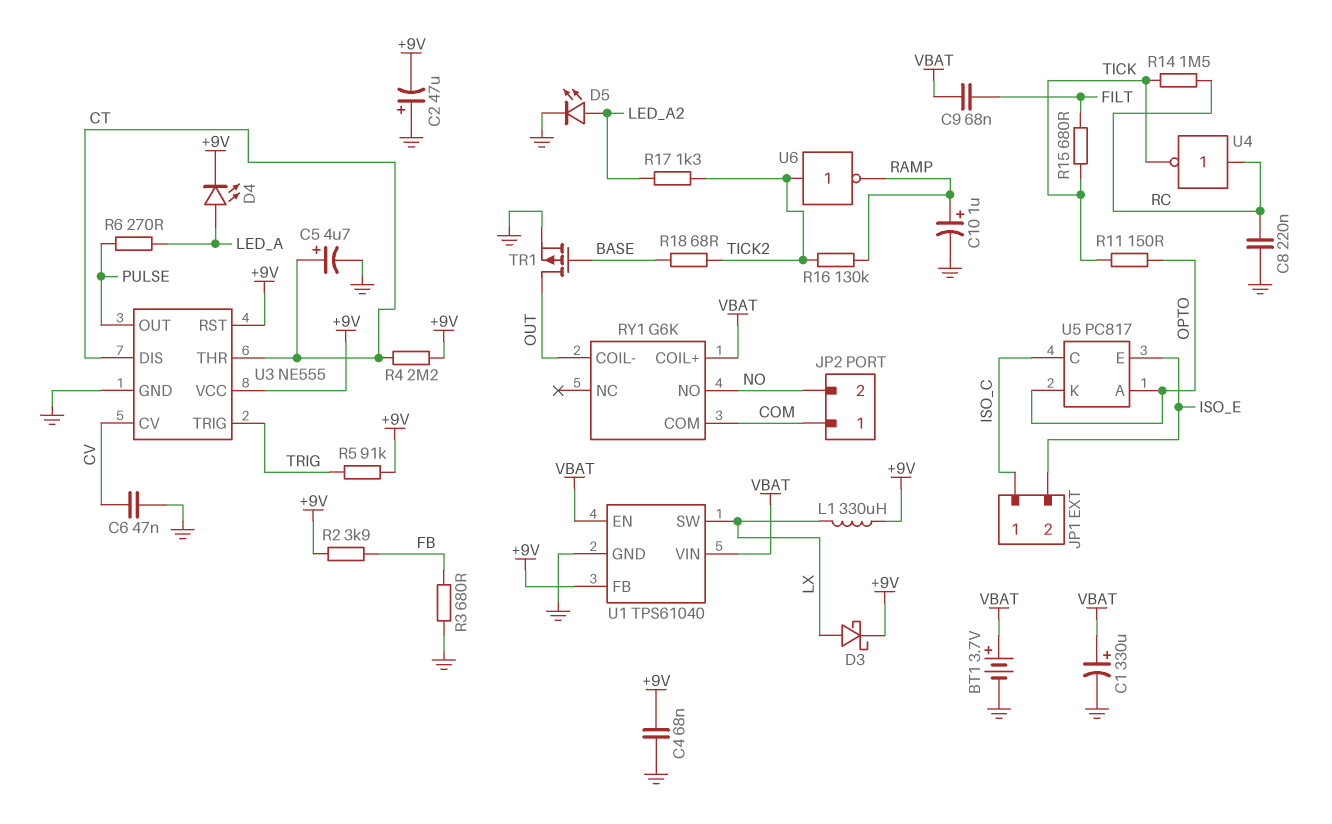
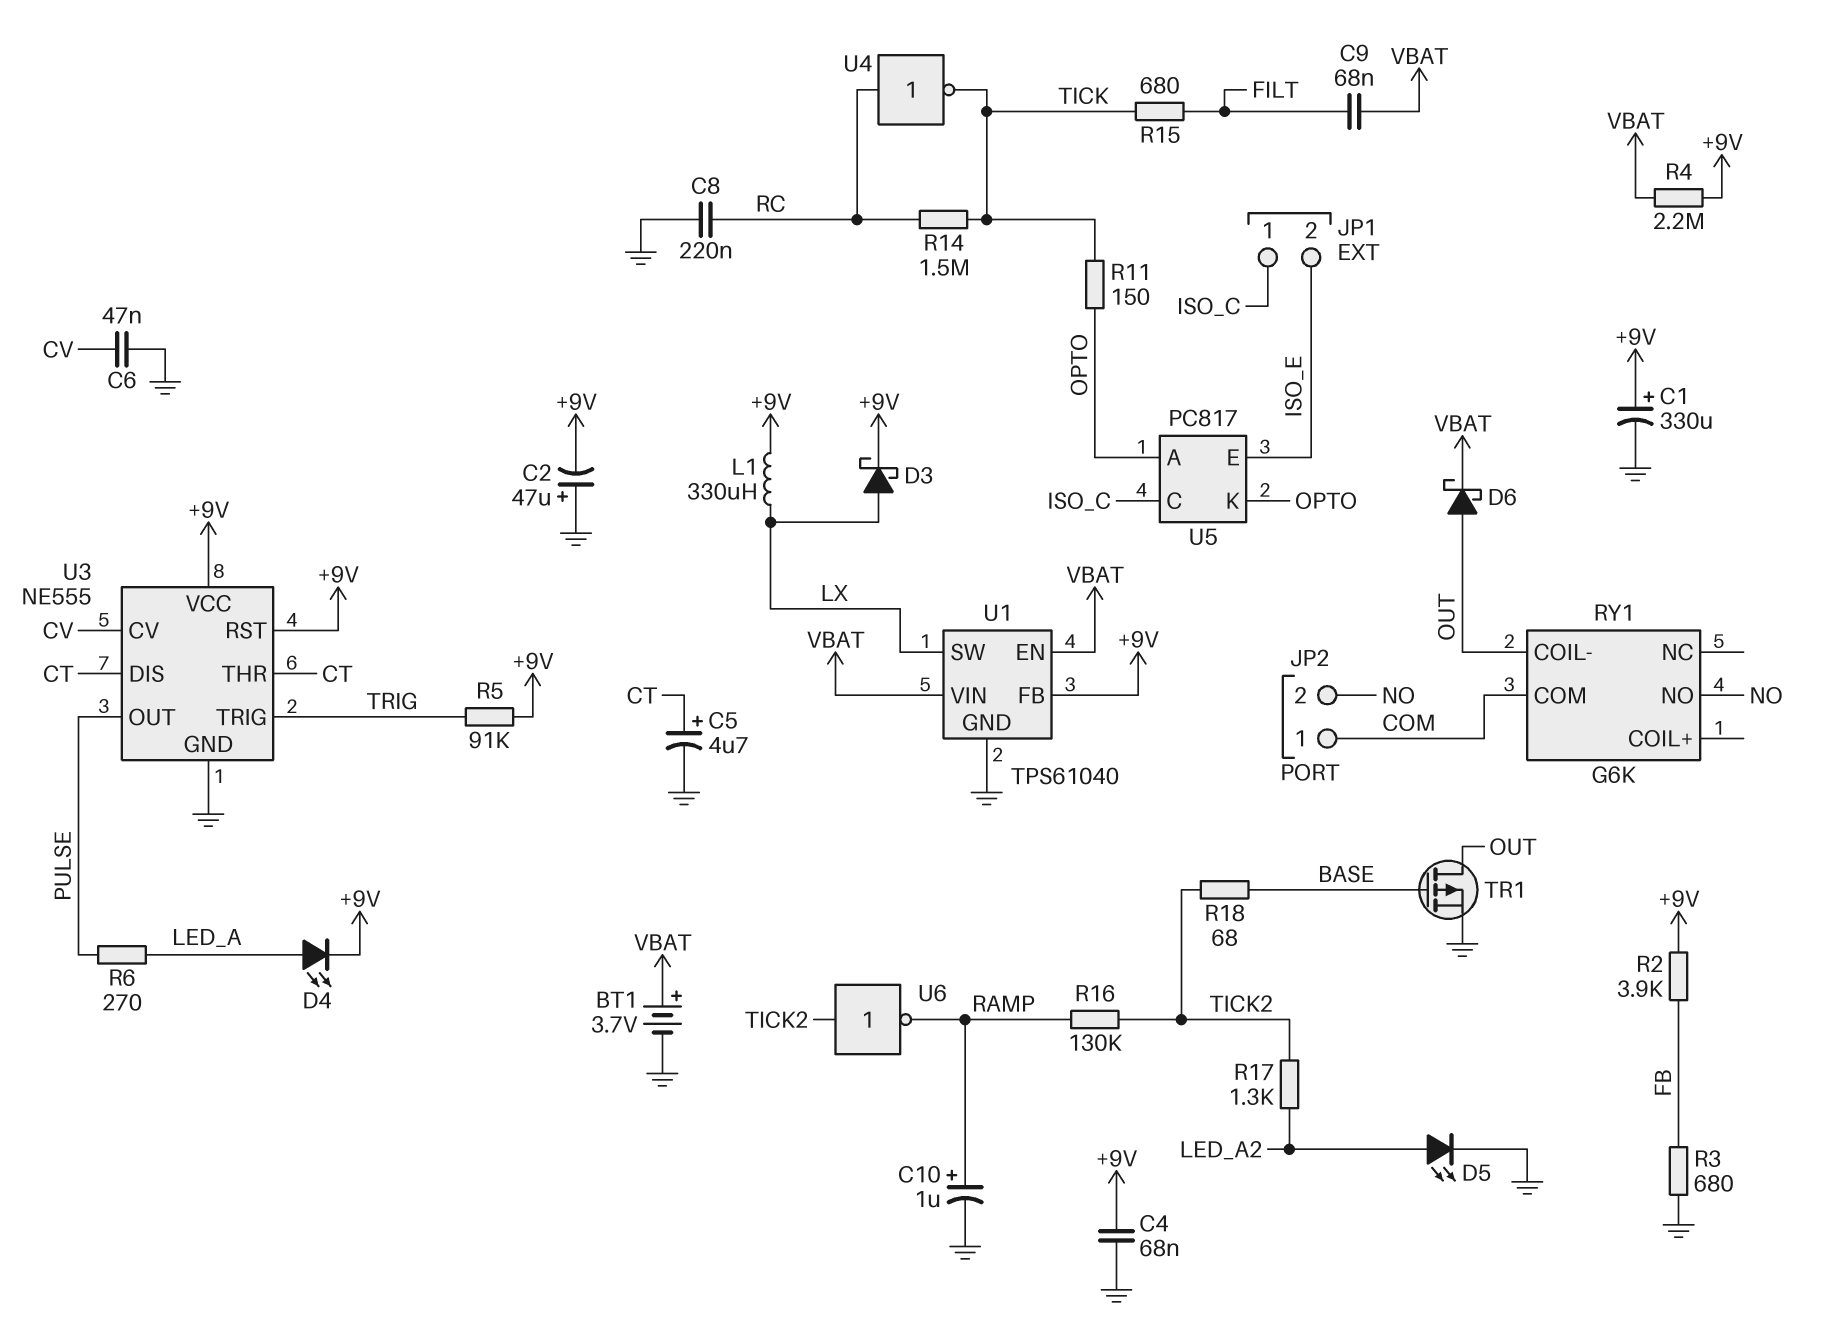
C1: 330uF (plus VBAT, minus GND) -> 330uF (plus +9V, minus GND)
D6: none -> schottky (A OUT, K VBAT)
R4: 2.2M (+9V, CT) -> 2.2M (+9V, VBAT)
RY1 pin COIL+: VBAT -> none

